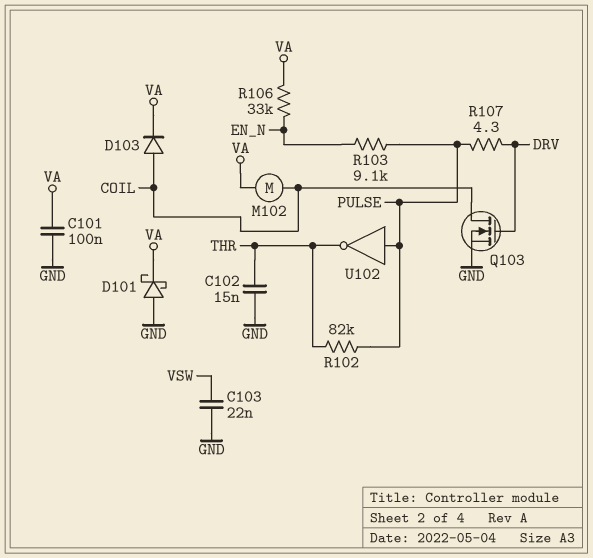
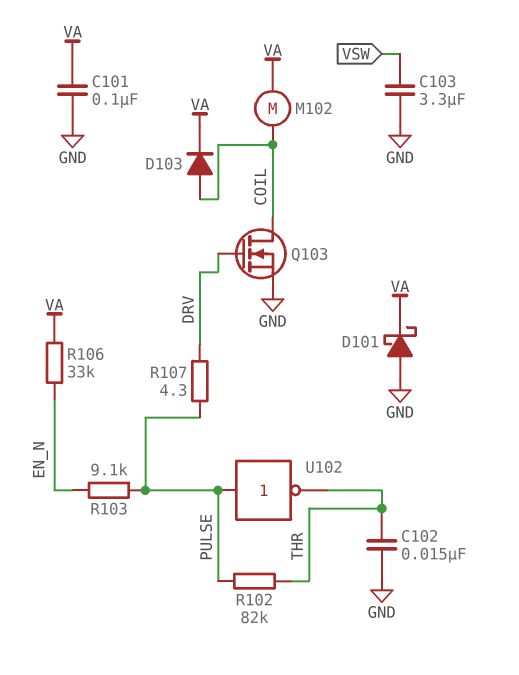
C103: 22nF (GND, VSW) -> 3.3uF (GND, VSW)

